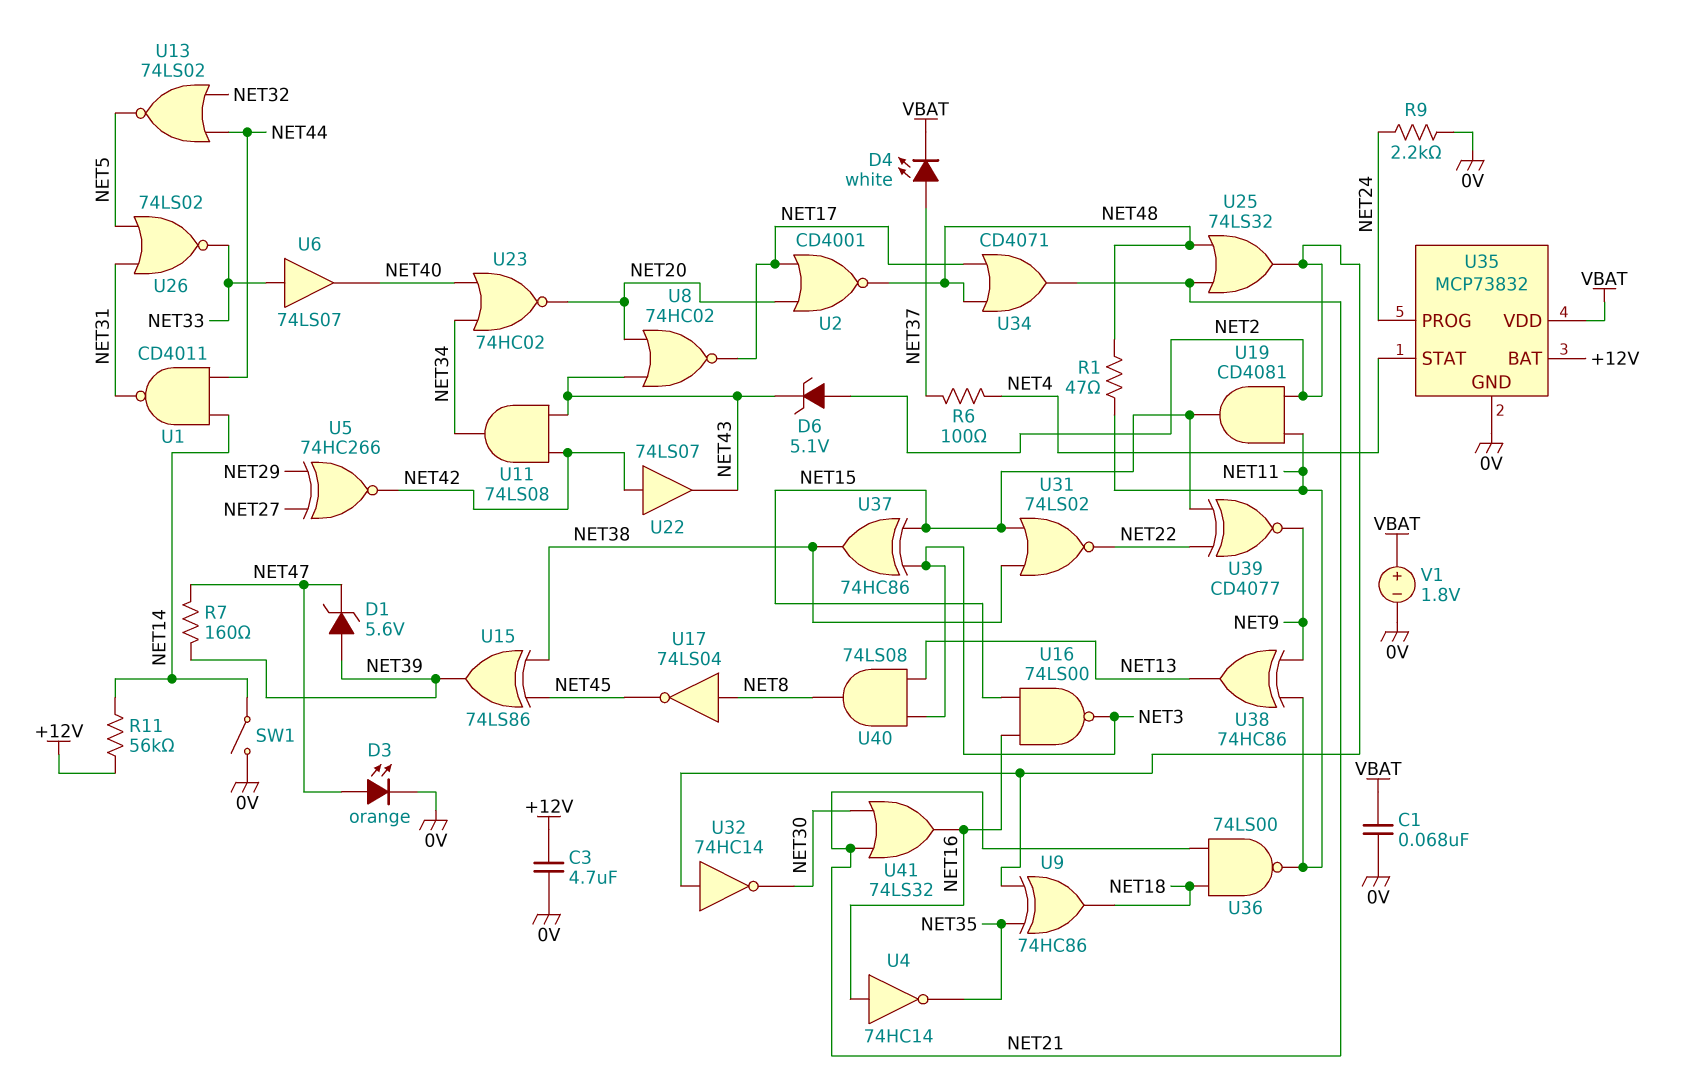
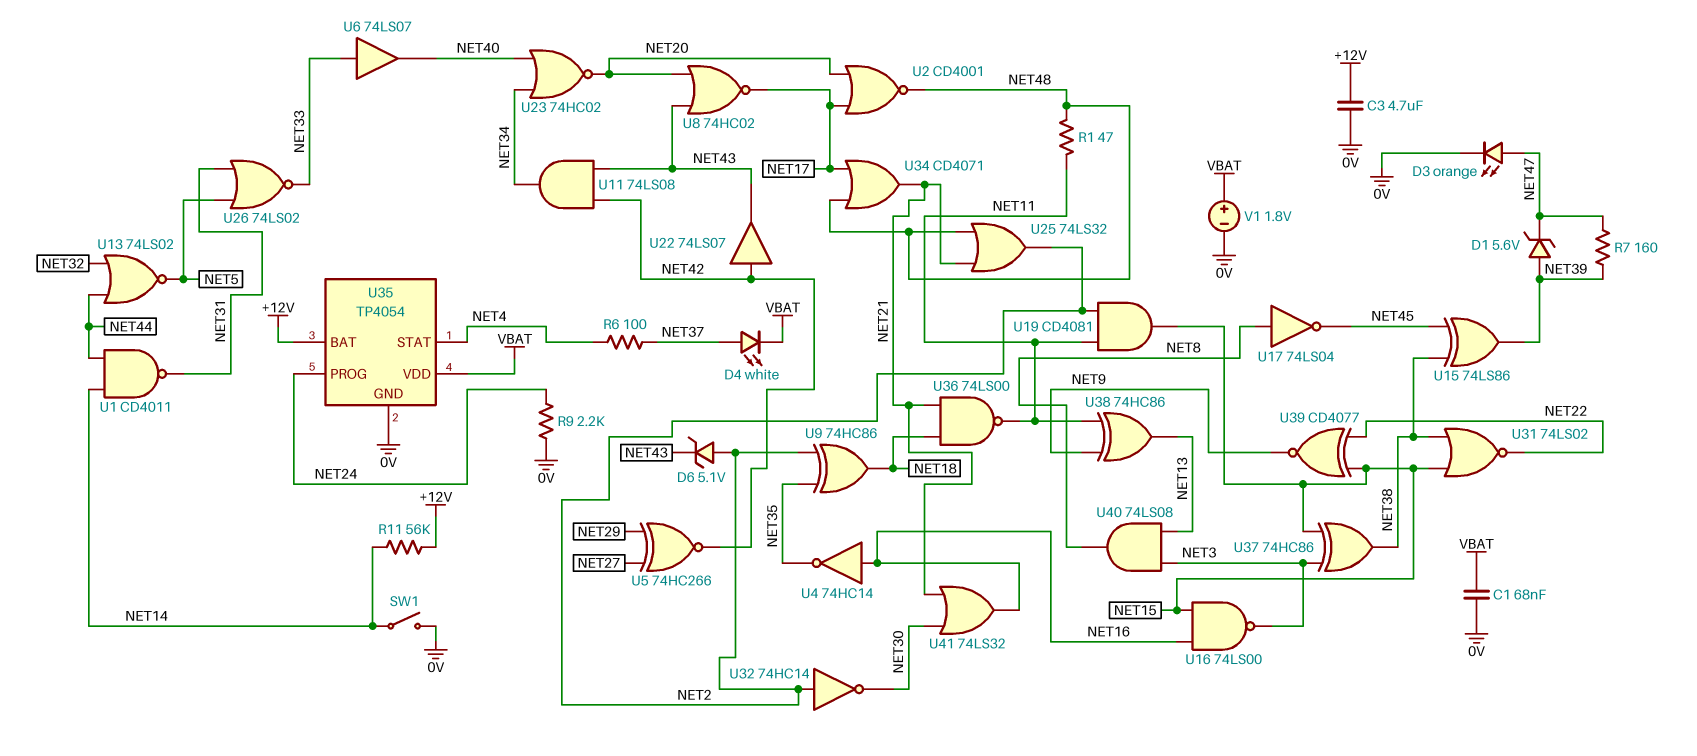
U35: MCP73832 -> TP4054

